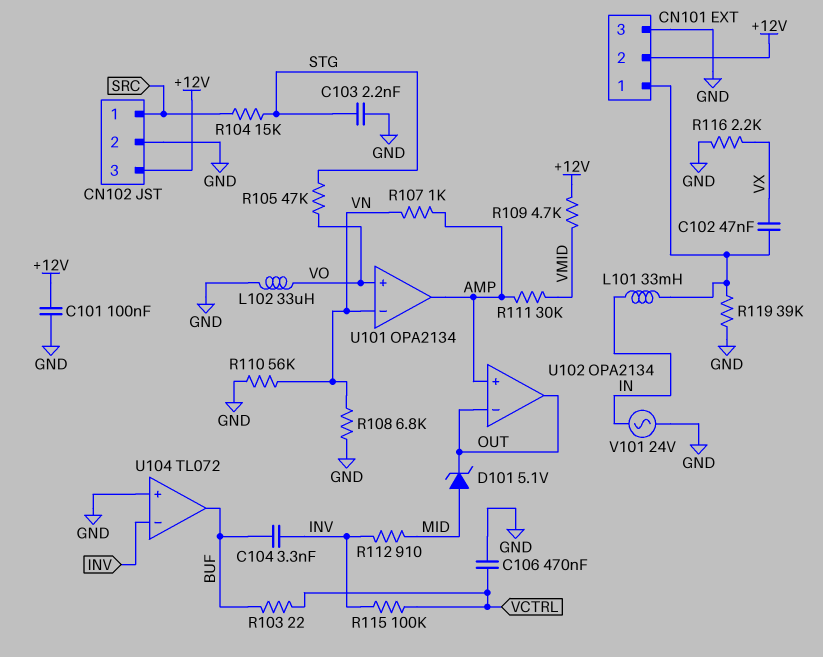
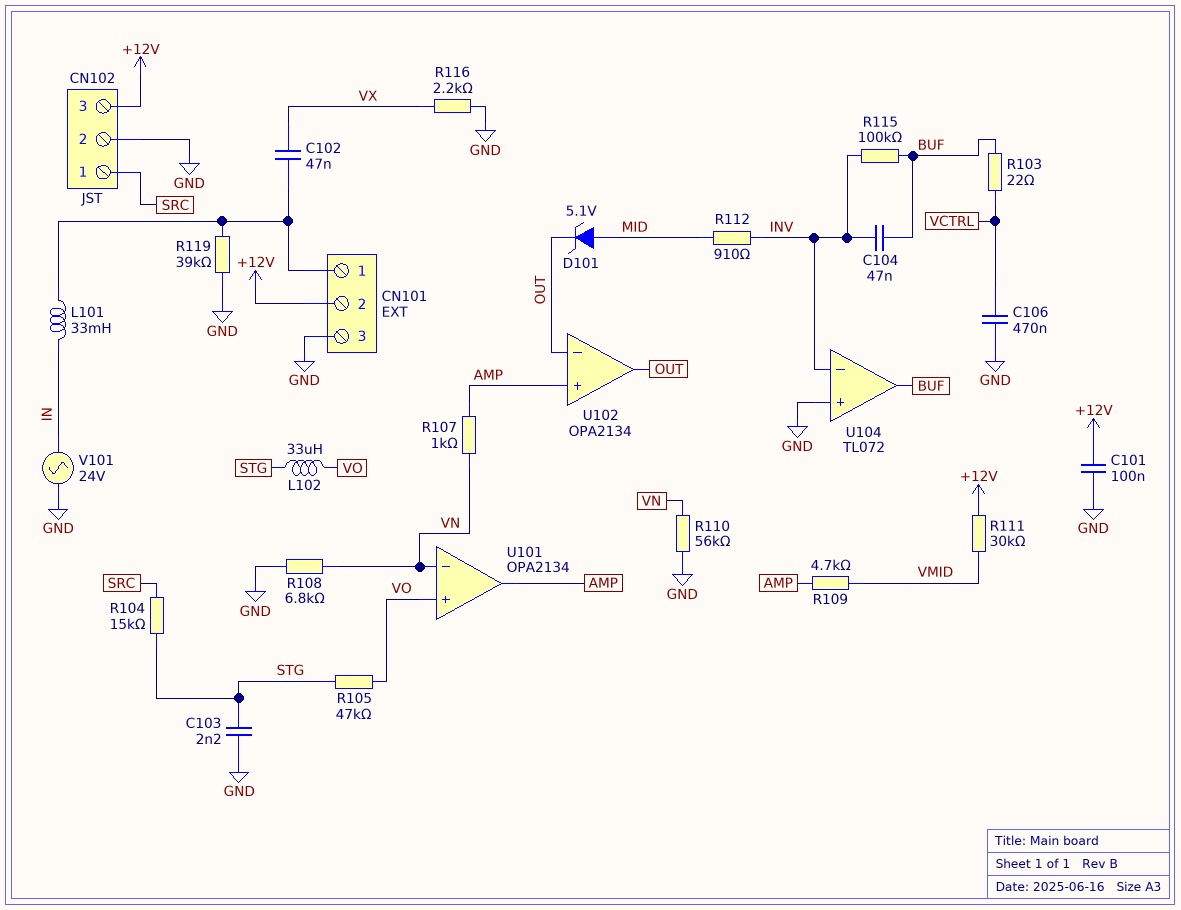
C104: 3.3nF (BUF, INV) -> 47nF (BUF, INV)
L102: 33uH (GND, VO) -> 33uH (STG, VO)
R109: 4.7k (+12V, VMID) -> 4.7k (AMP, VMID)
R111: 30k (AMP, VMID) -> 30k (+12V, VMID)
R115: 100k (INV, VCTRL) -> 100k (BUF, INV)

